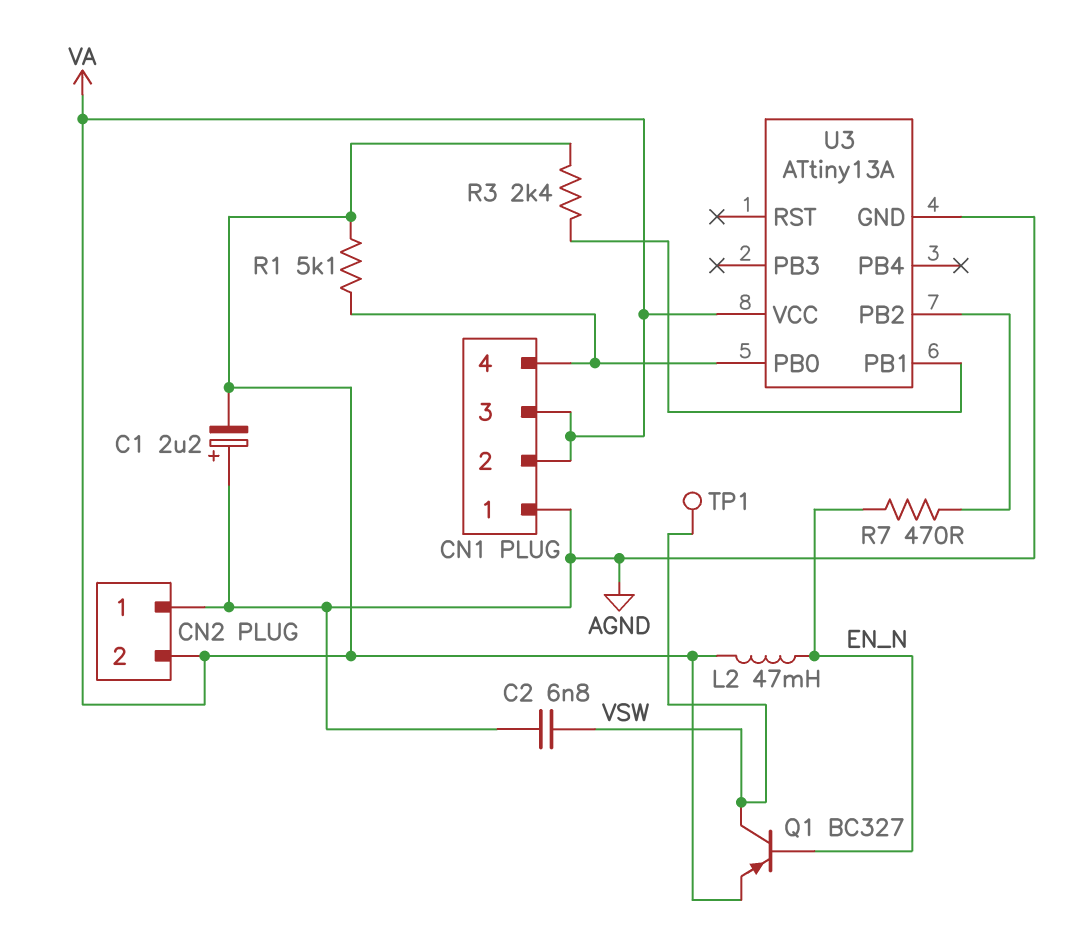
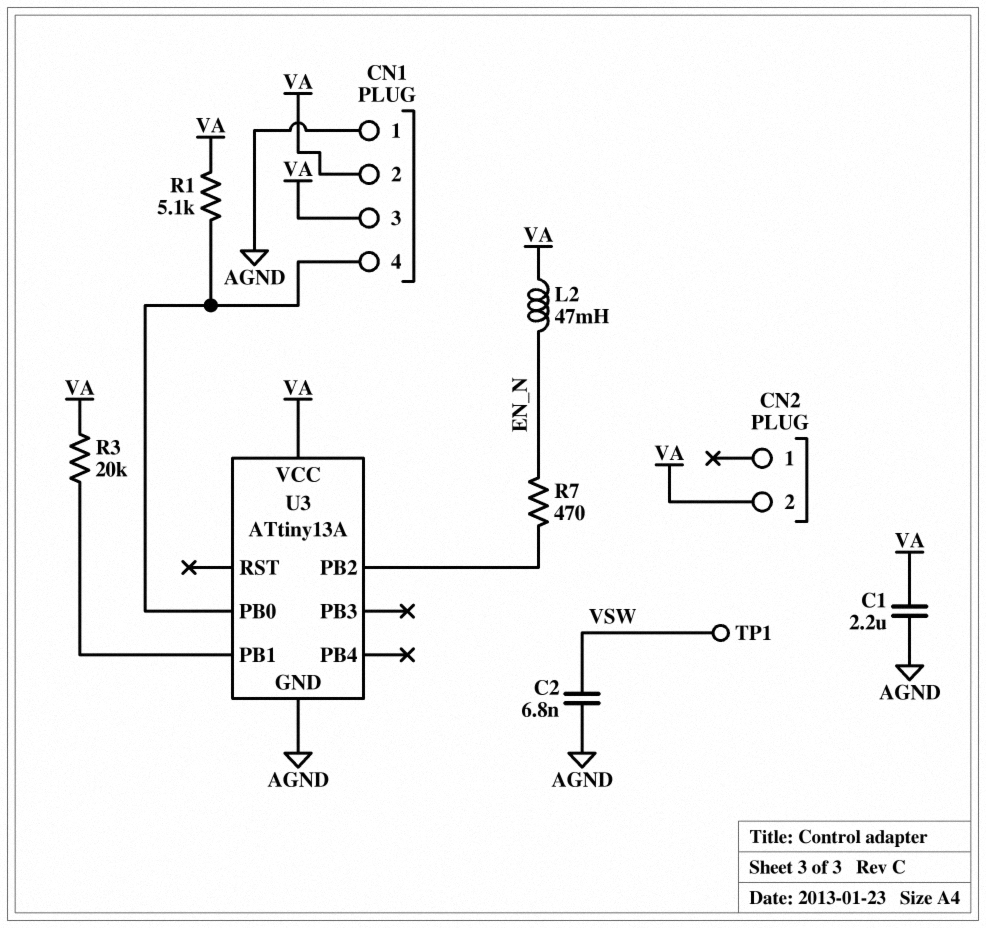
C1: 2.2uF (plus AGND, minus VA) -> 2.2uF (AGND, VA)
CN2 pin 1: AGND -> none
Q1: PNP BC327 (B EN_N, C VSW, E VA) -> none
R3: 2.4k (U3/PB1, VA) -> 20k (U3/PB1, VA)

